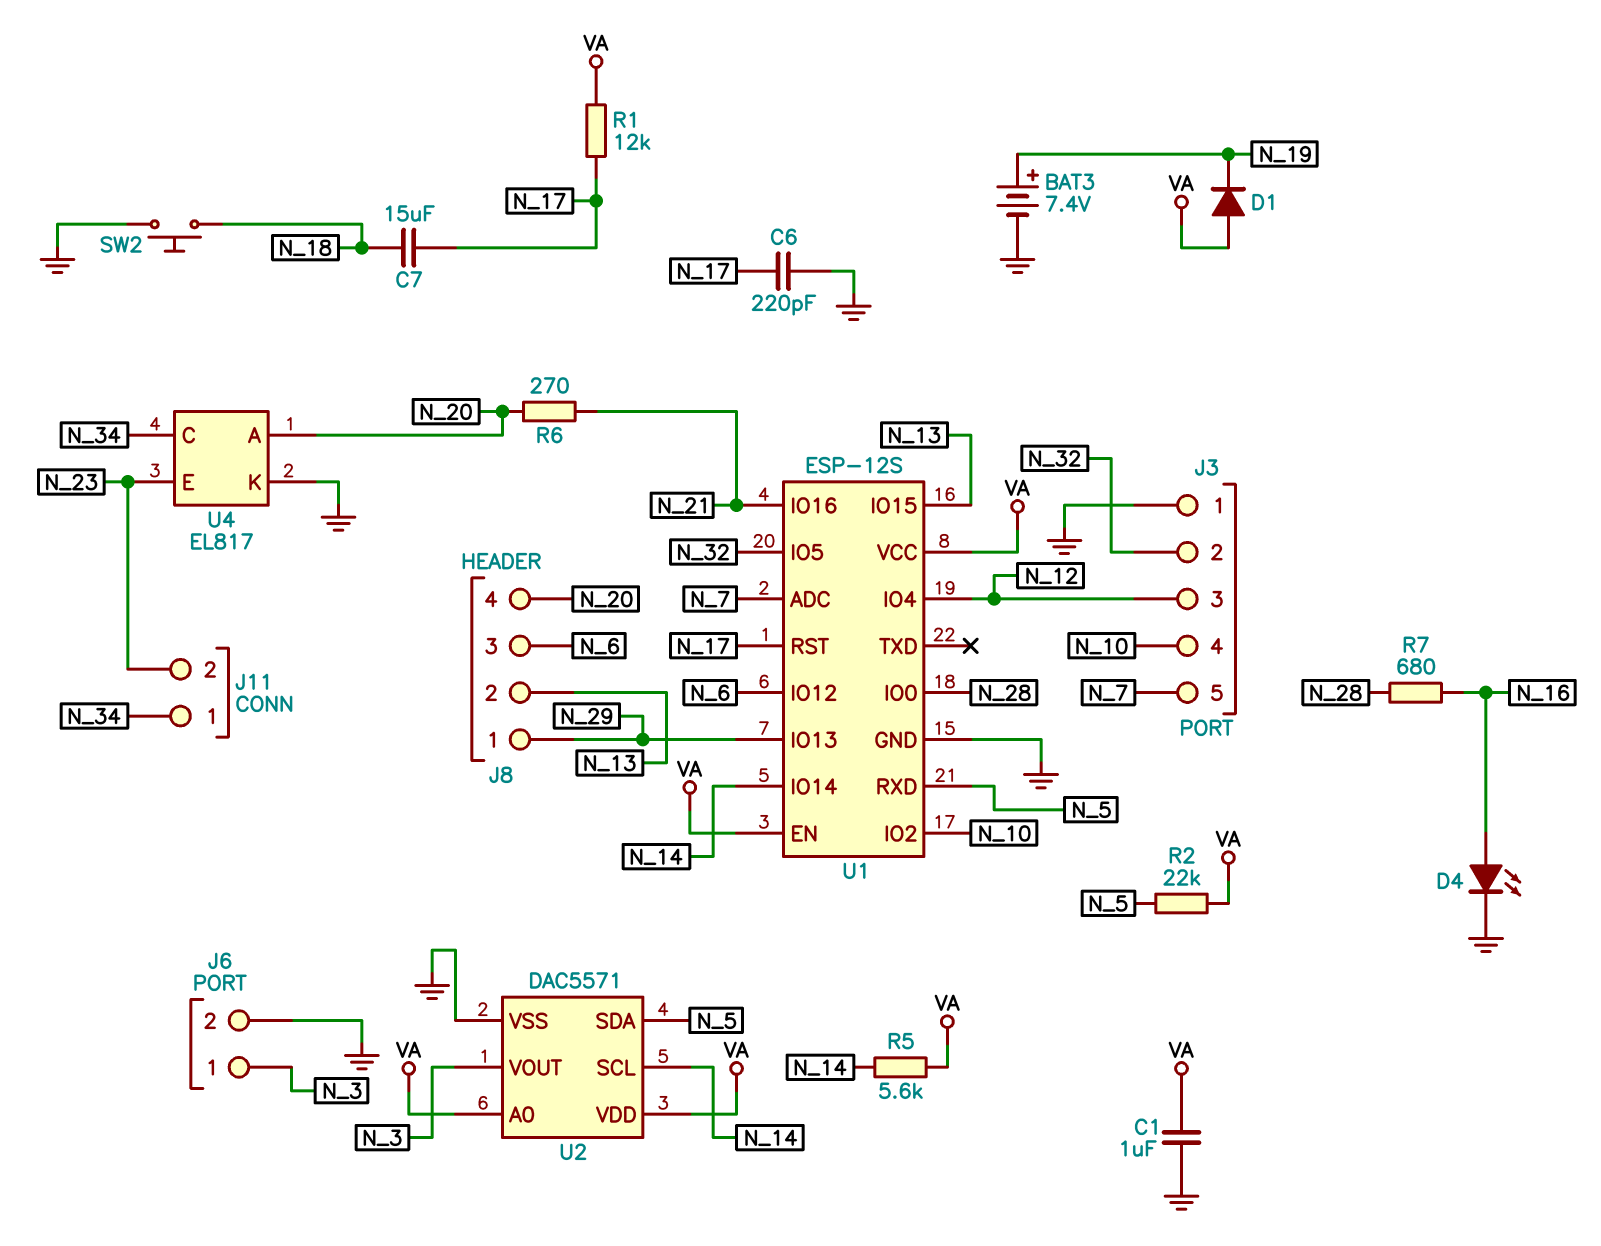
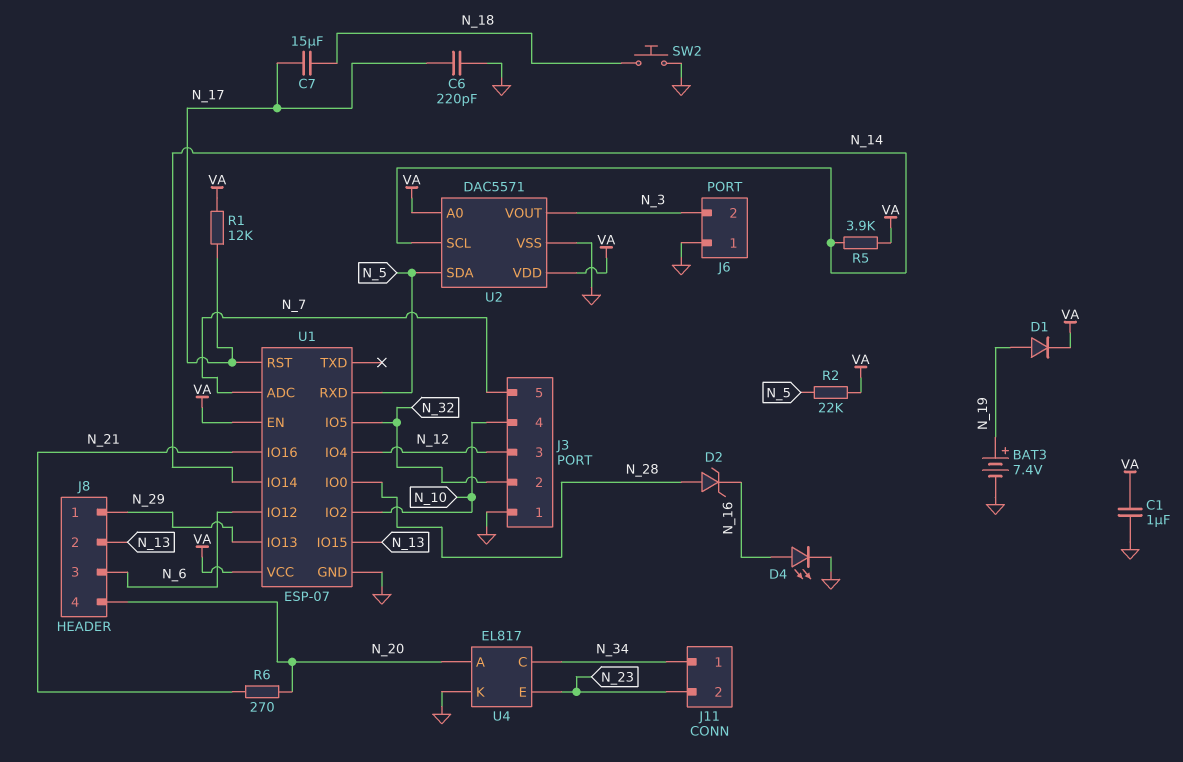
D1: diode (A VA, K N_19) -> diode (A N_19, K VA)
D2: none -> zener (A N_28, K N_16)
J6 pin 1: N_3 -> GND
J6 pin 2: GND -> N_3
R5: 5.6k (N_14, VA) -> 3.9k (N_14, VA)
R7: 680 (N_16, N_28) -> none
U1: ESP-12S -> ESP-07

